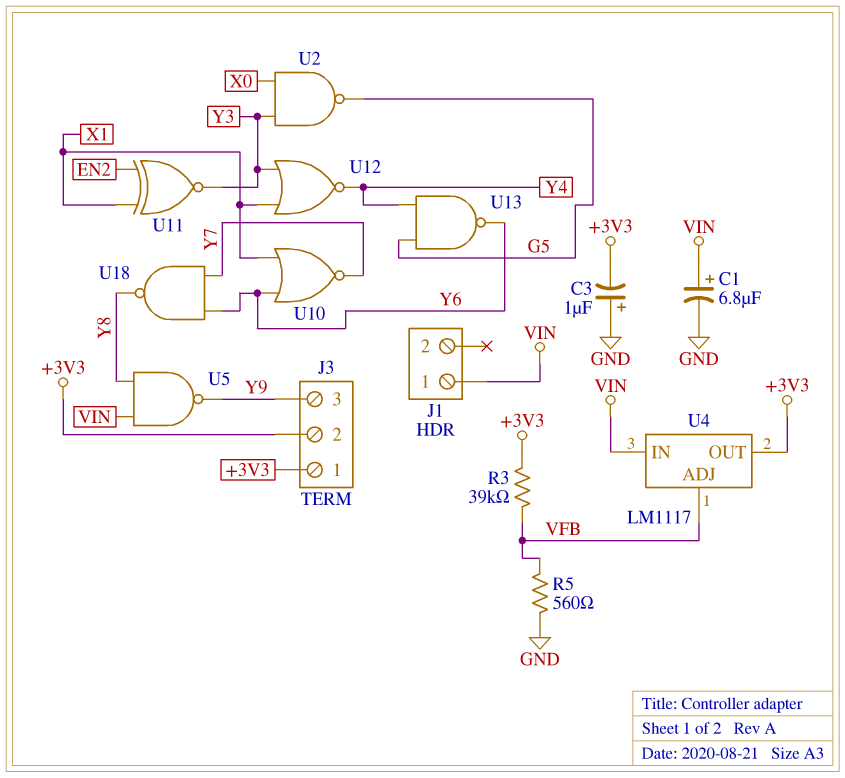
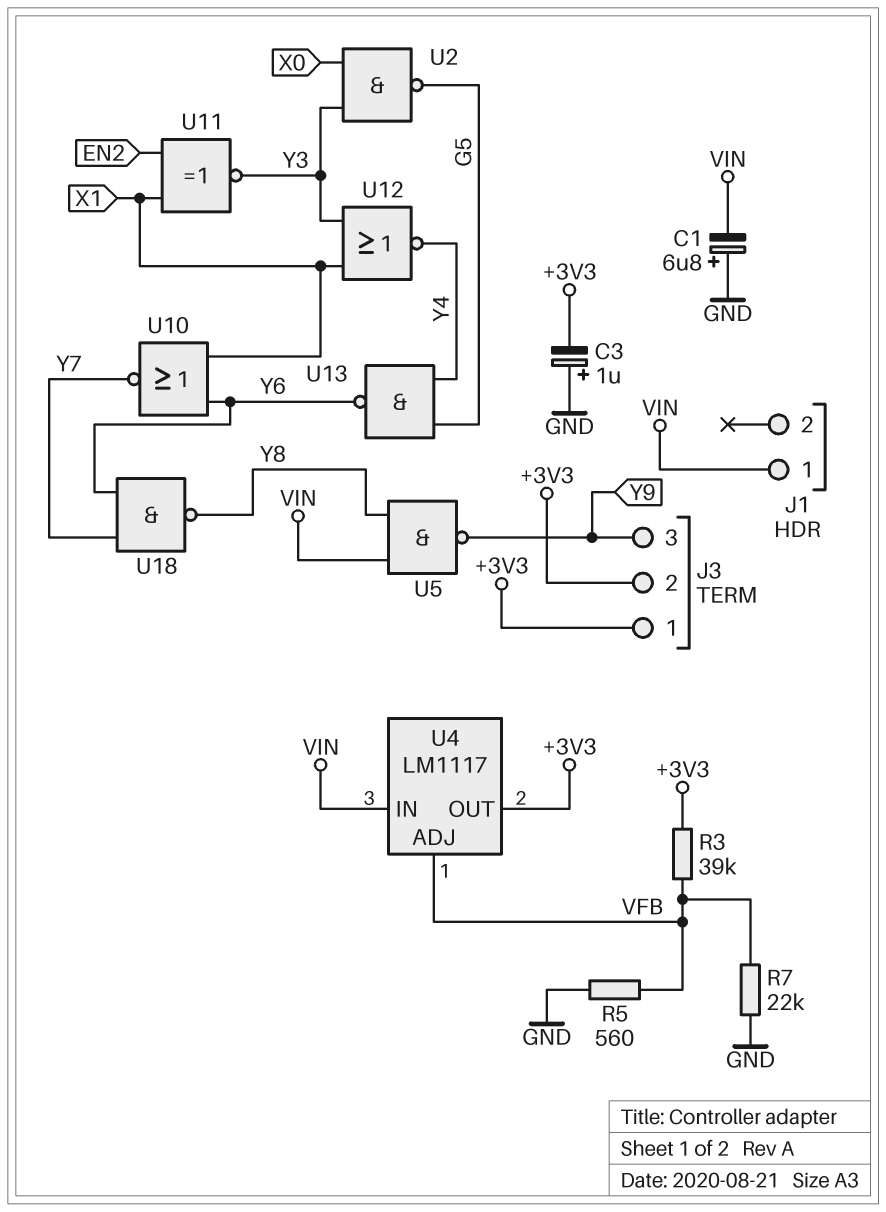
C1: 6.8uF (plus VIN, minus GND) -> 6.8uF (plus GND, minus VIN)
R7: none -> 22k (GND, VFB)

